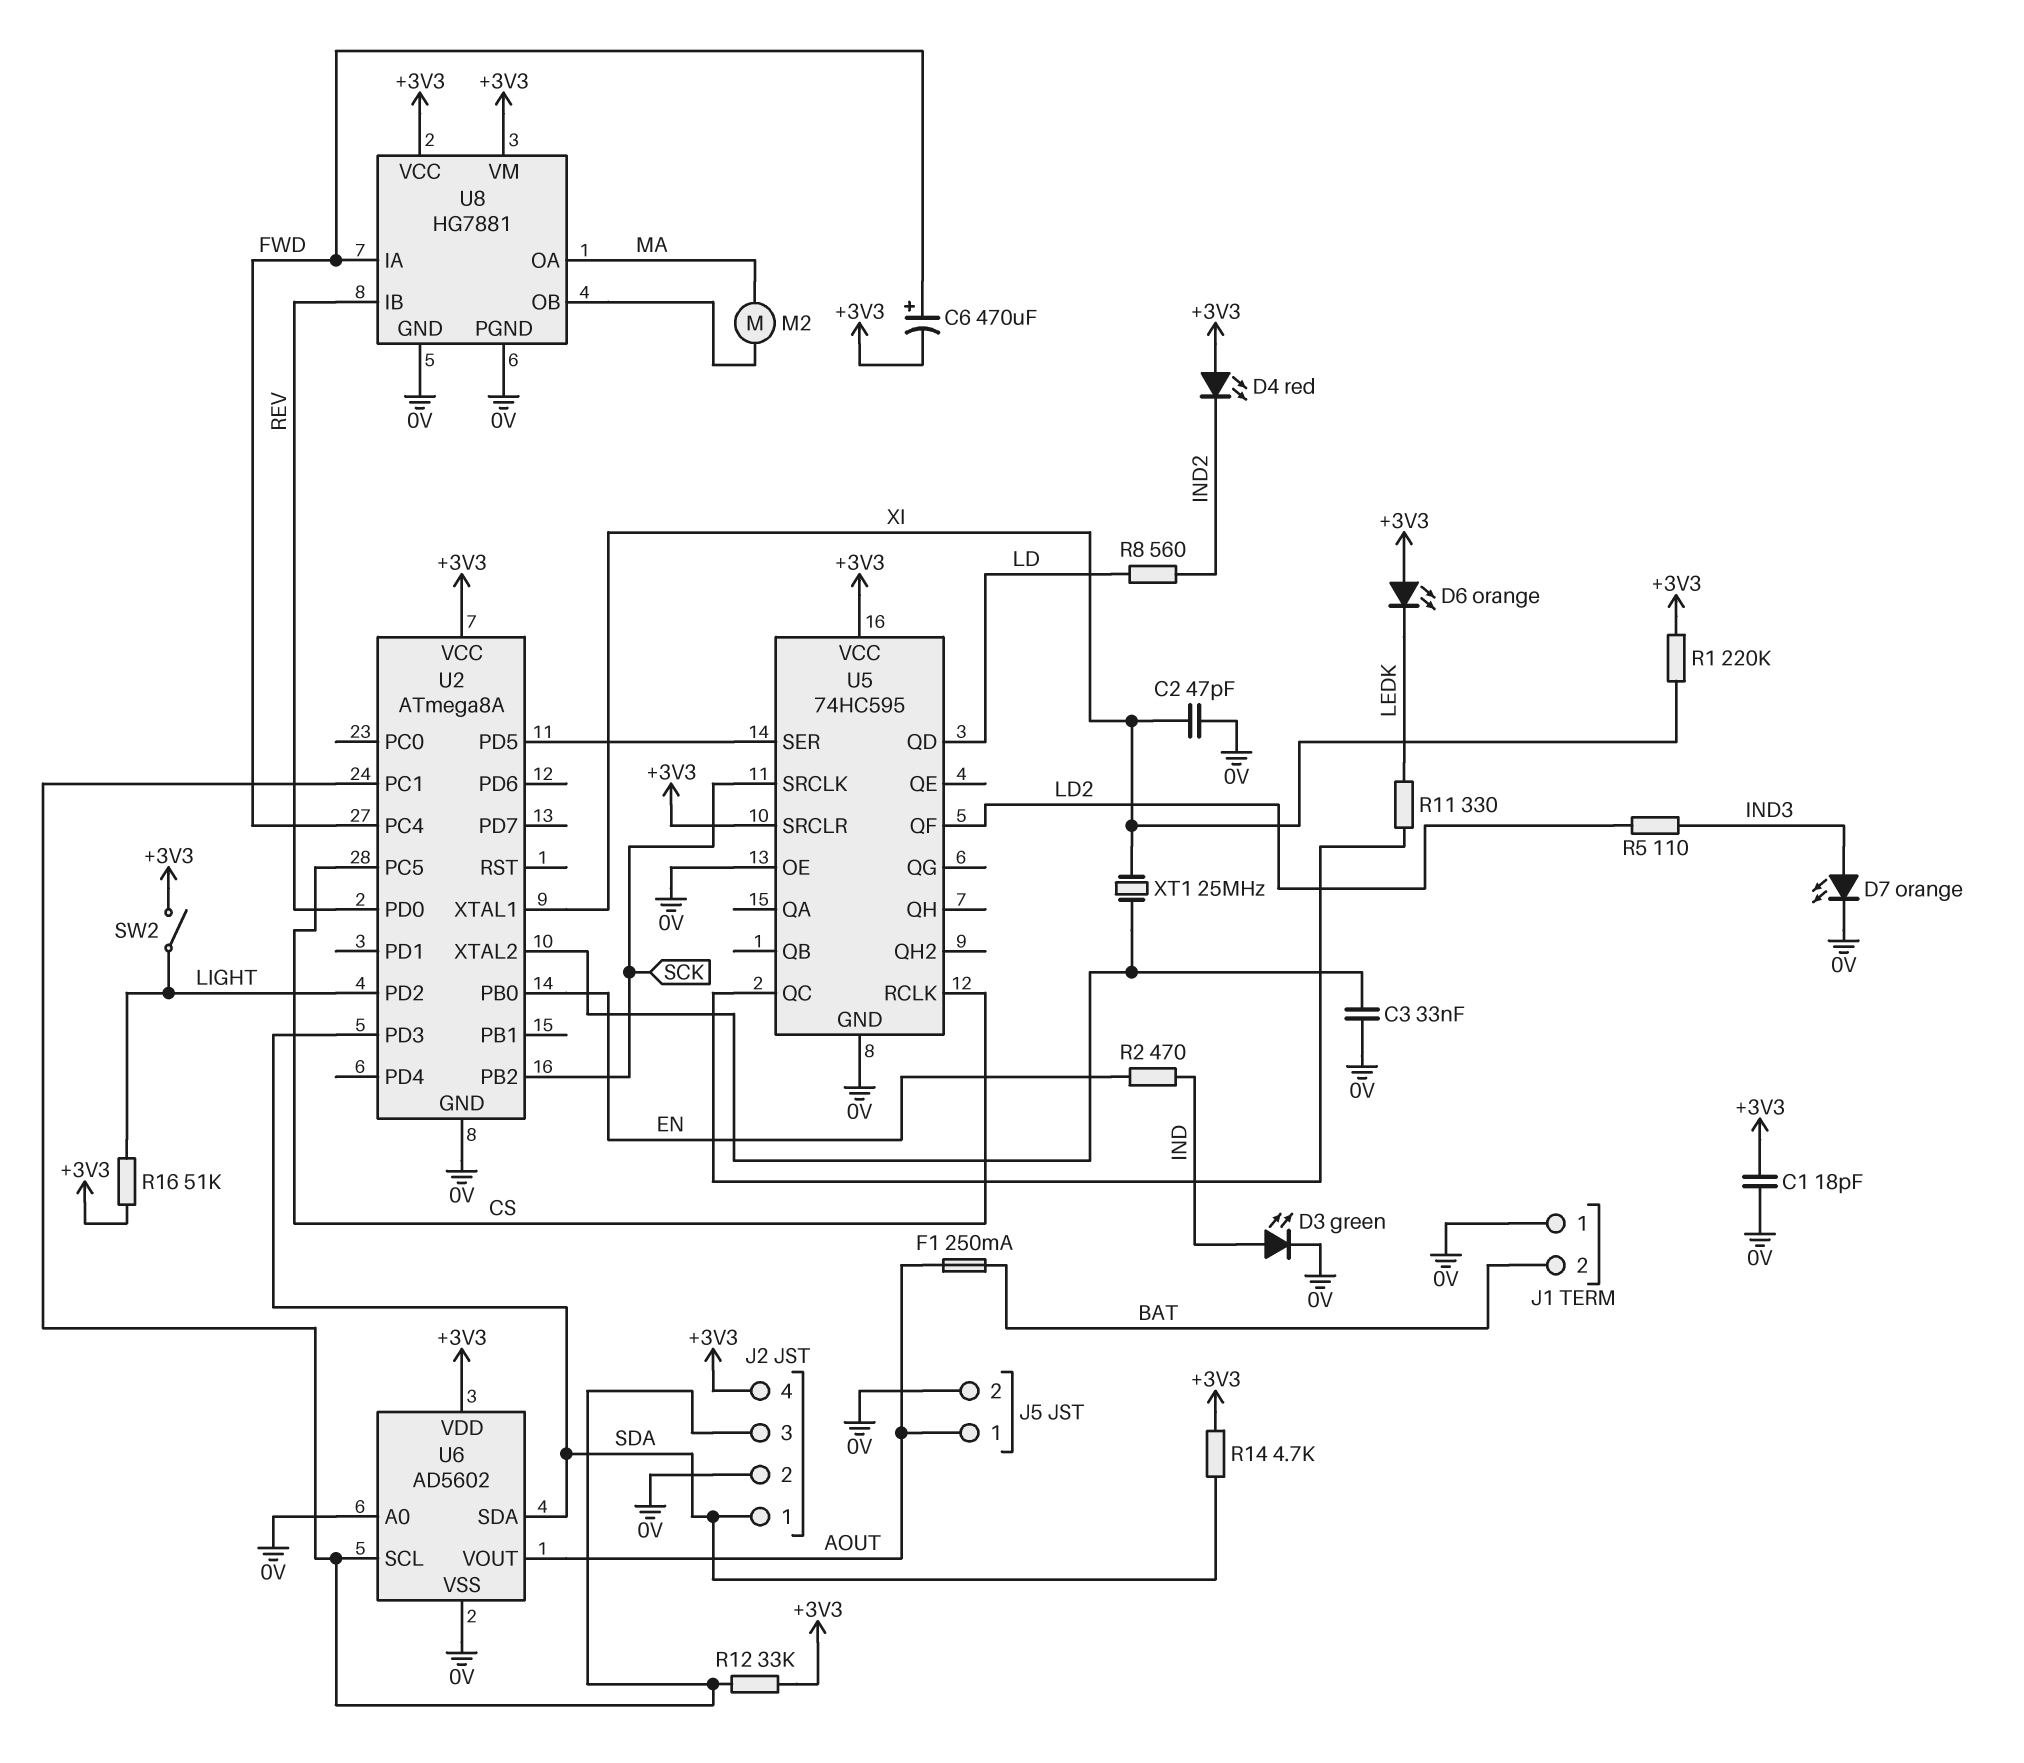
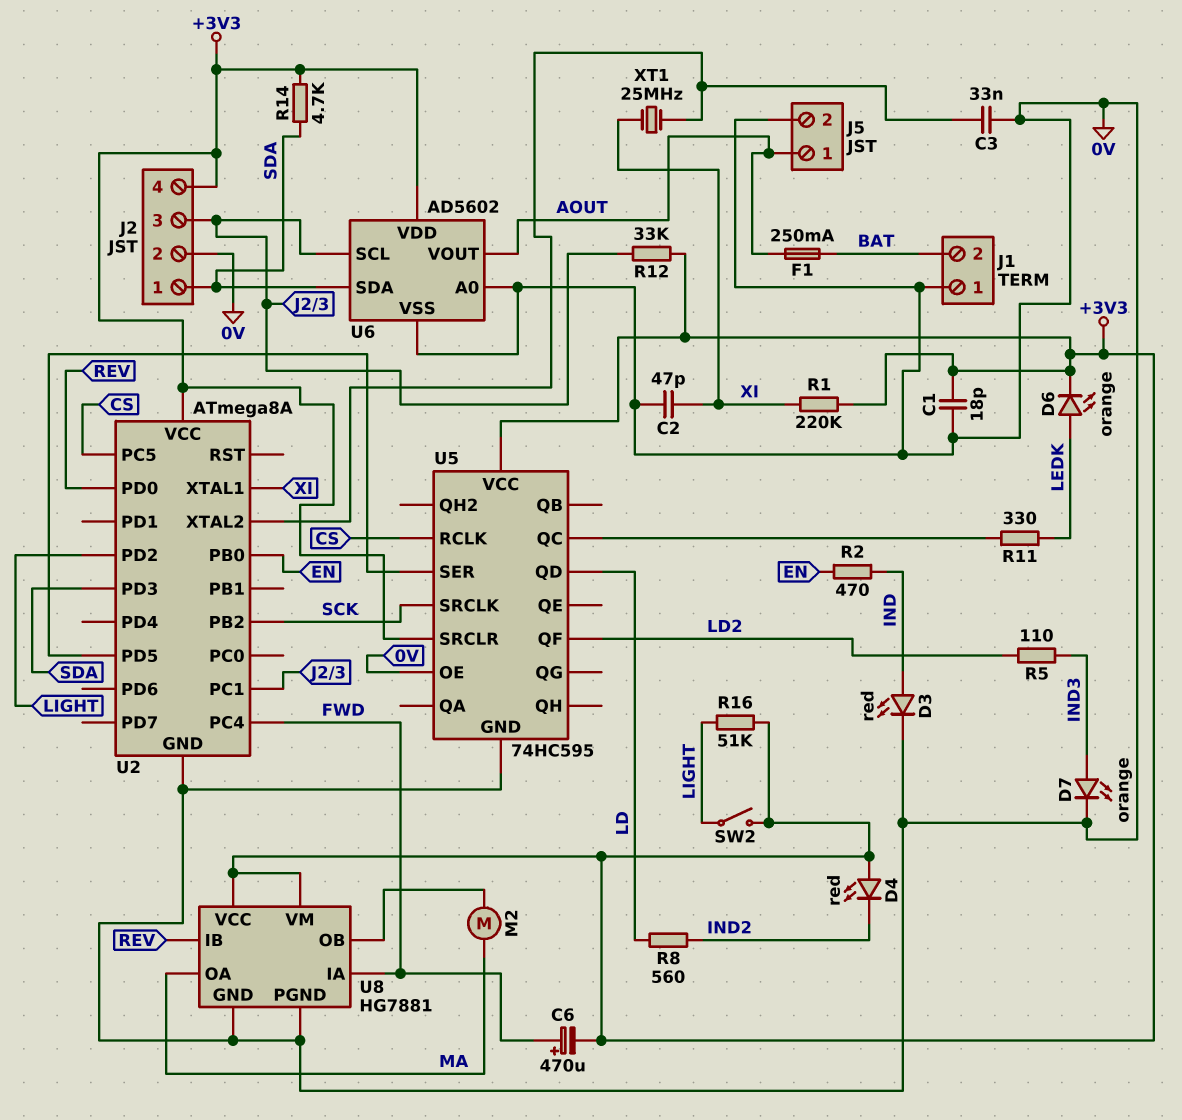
D3: LED green (A IND, K 0V) -> LED red (A IND, K 0V)
D6: LED orange (A +3V3, K LEDK) -> LED orange (A LEDK, K +3V3)

